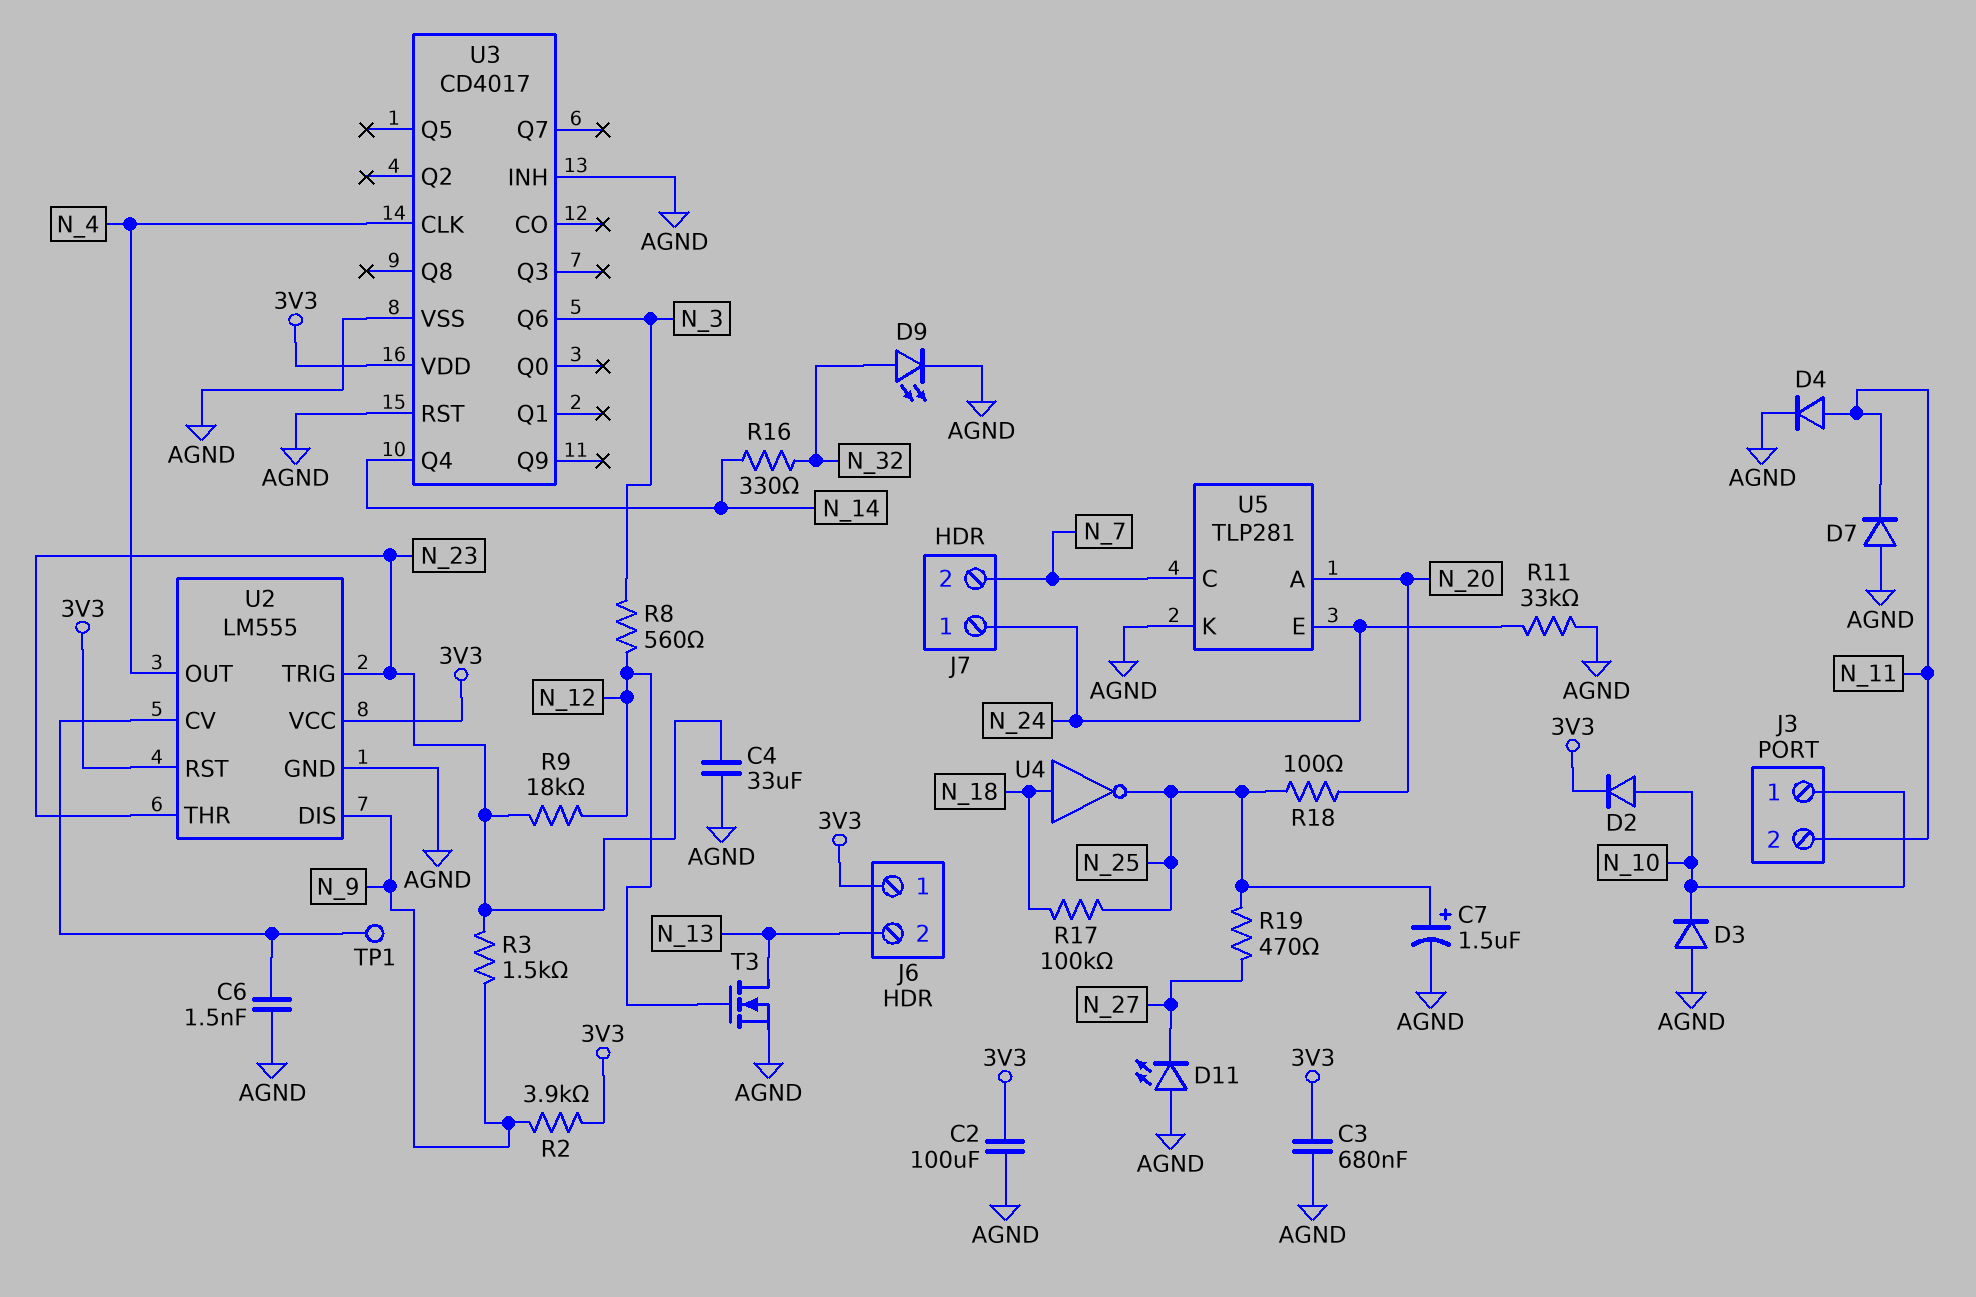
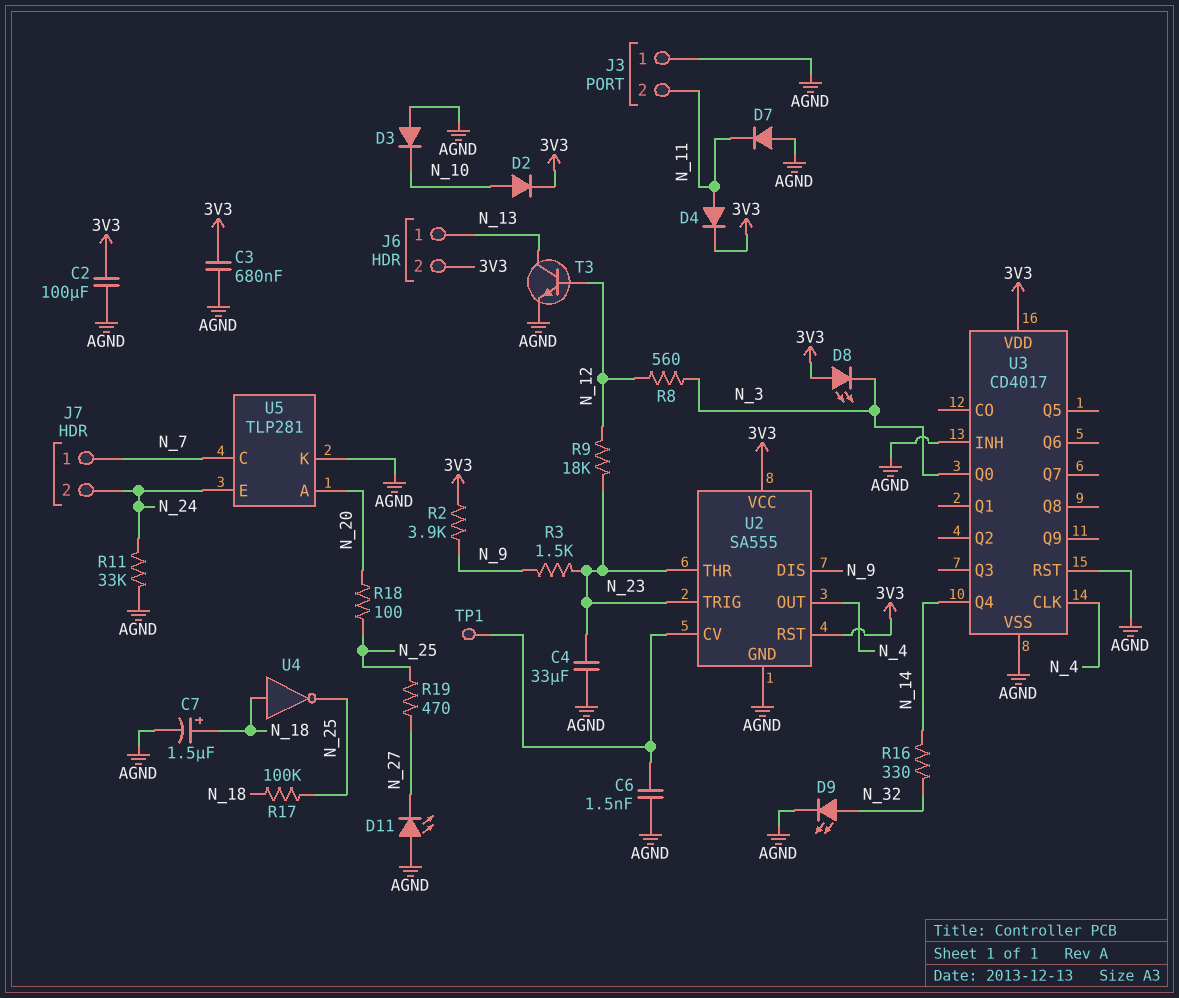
C7: 1.5uF (plus N_25, minus AGND) -> 1.5uF (plus N_18, minus AGND)
D4: diode (A N_11, K AGND) -> diode (A N_11, K 3V3)
D8: none -> LED (A 3V3, K N_3)
J3 pin 1: N_10 -> AGND
J6 pin 1: 3V3 -> N_13
J6 pin 2: N_13 -> 3V3
J7 pin 1: N_24 -> N_7
J7 pin 2: N_7 -> N_24
T3: NMOS (G N_12, D N_13, S AGND) -> NPN (B N_12, C N_13, E AGND)
U2: LM555 -> SA555
U3 pin Q0: none -> N_3
U3 pin Q6: N_3 -> none

